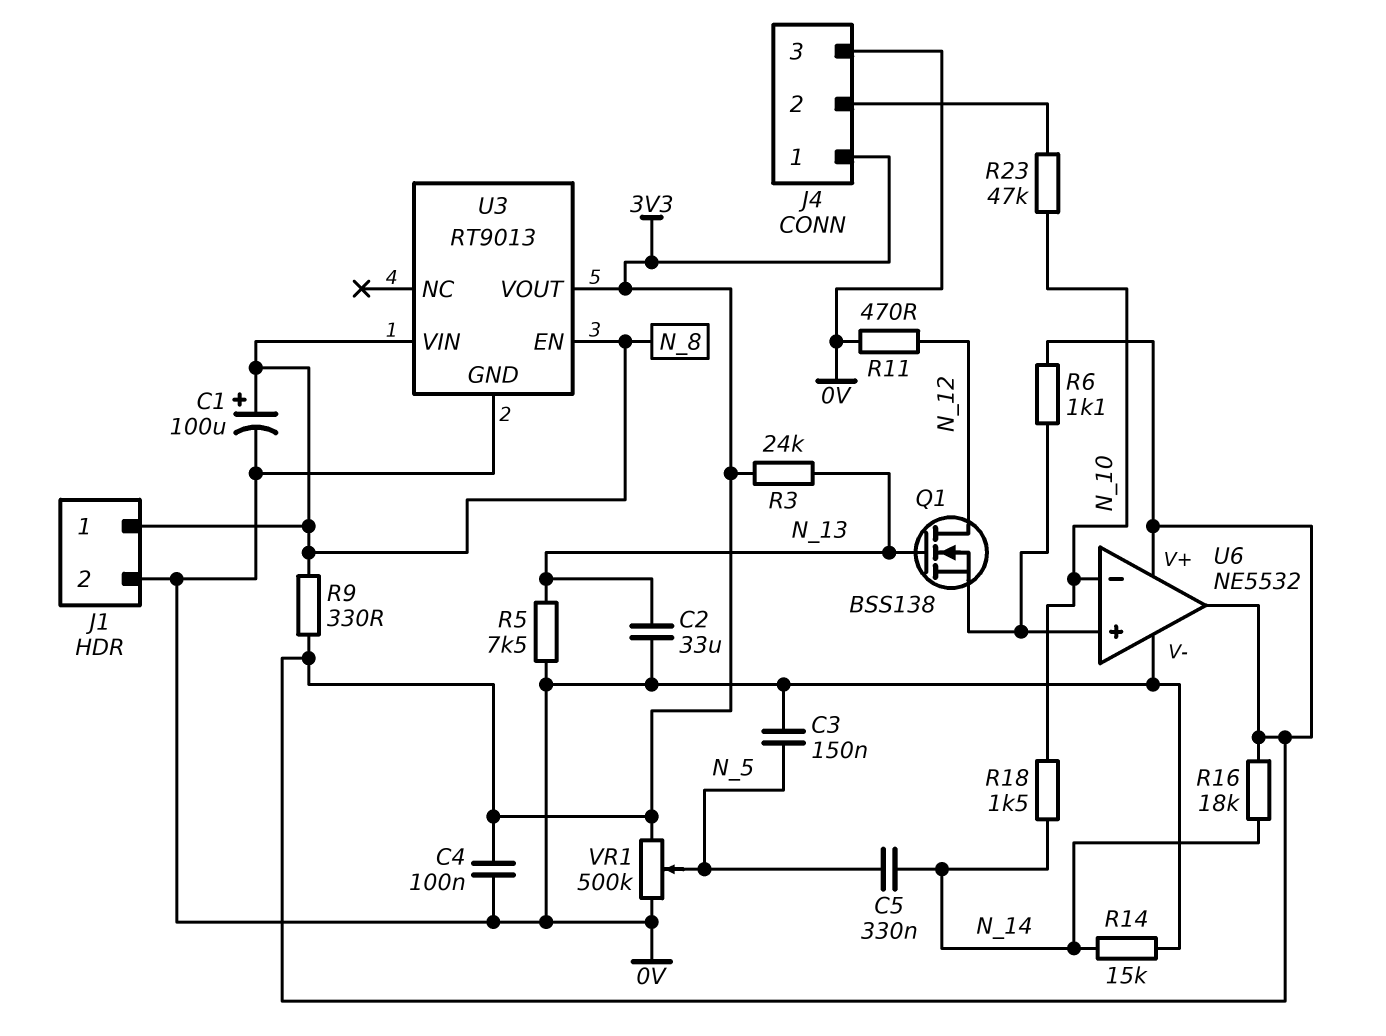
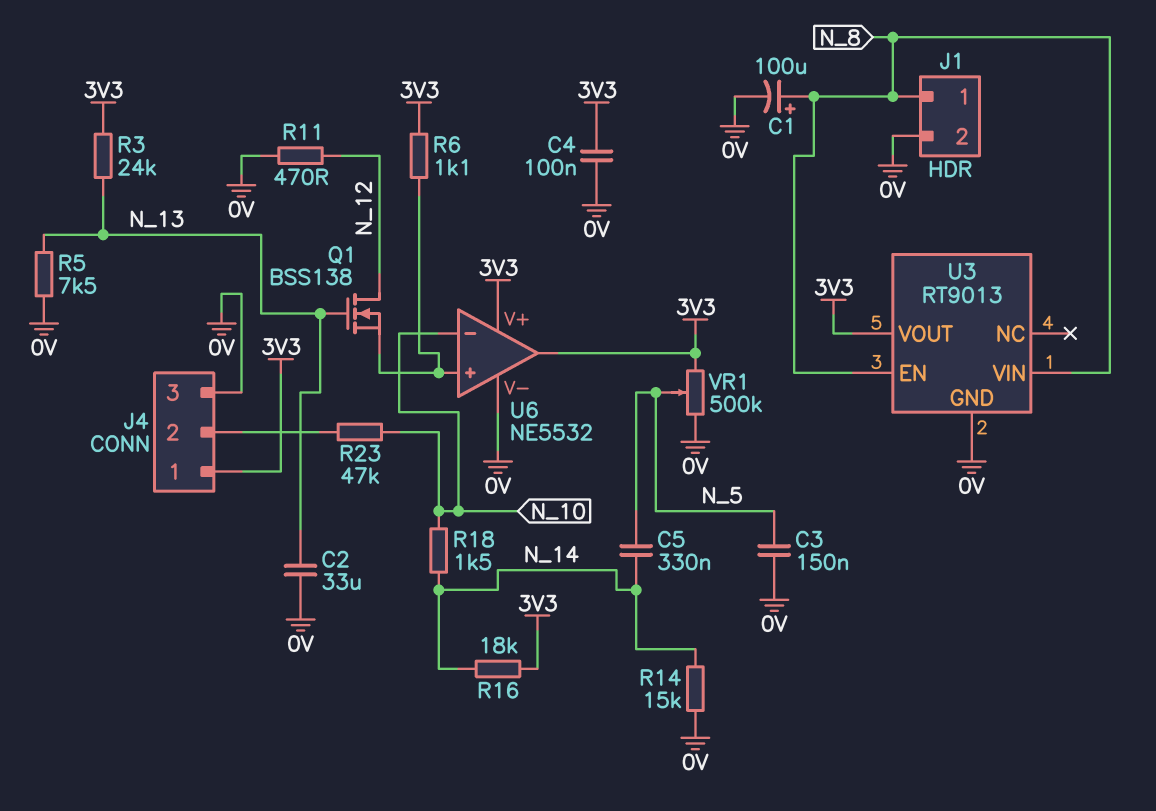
R9: 330 (3V3, N_8) -> none

